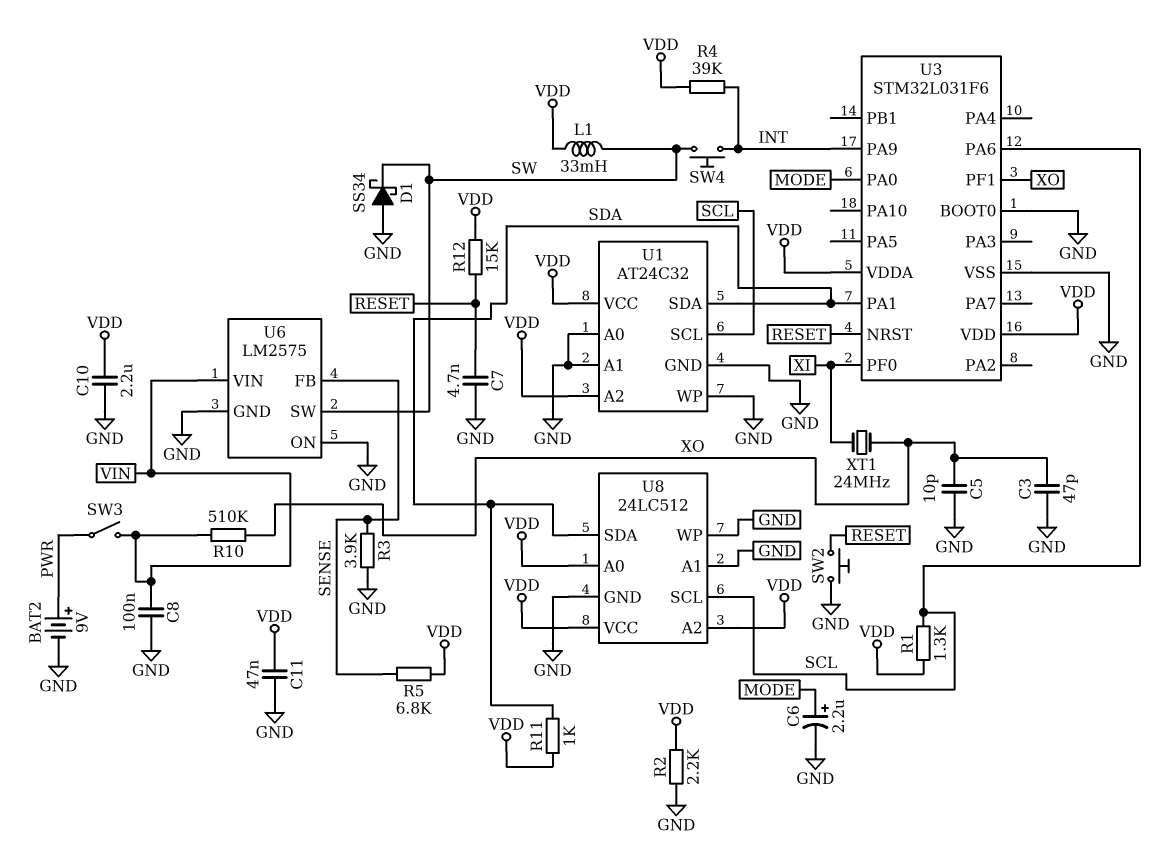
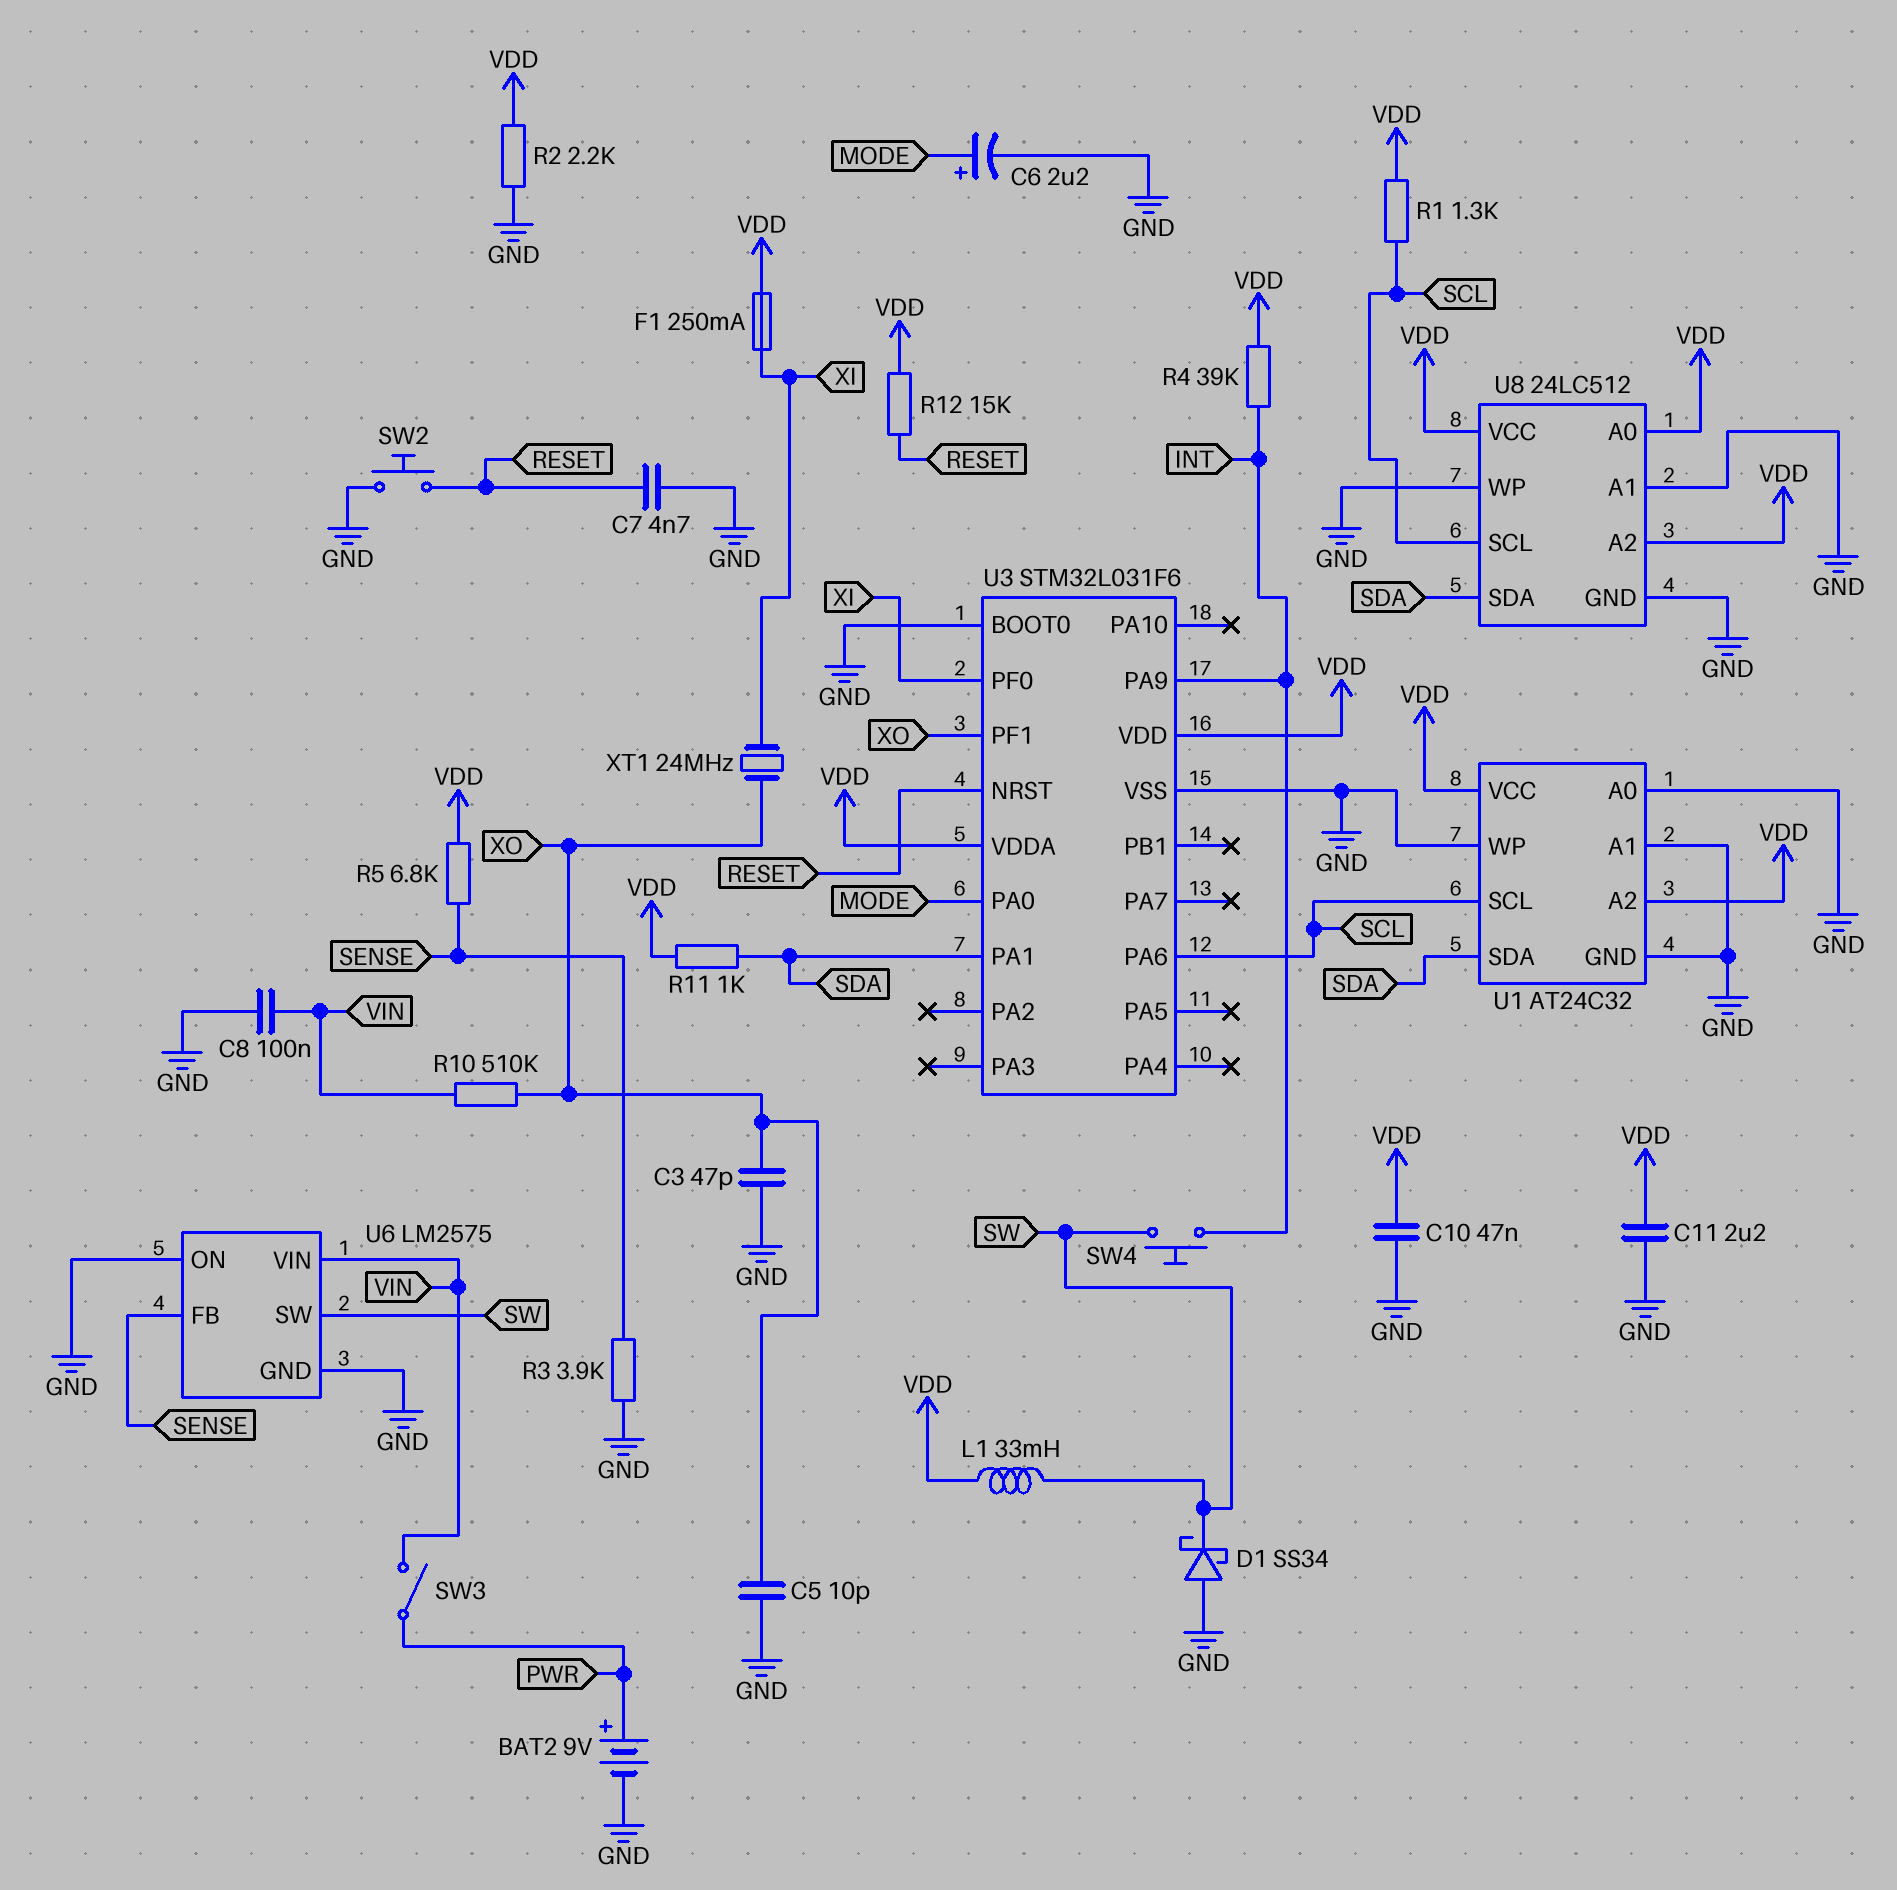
C10: 2.2uF (GND, VDD) -> 47nF (GND, VDD)
C11: 47nF (GND, VDD) -> 2.2uF (GND, VDD)
F1: none -> 250mA (VDD, XI)

